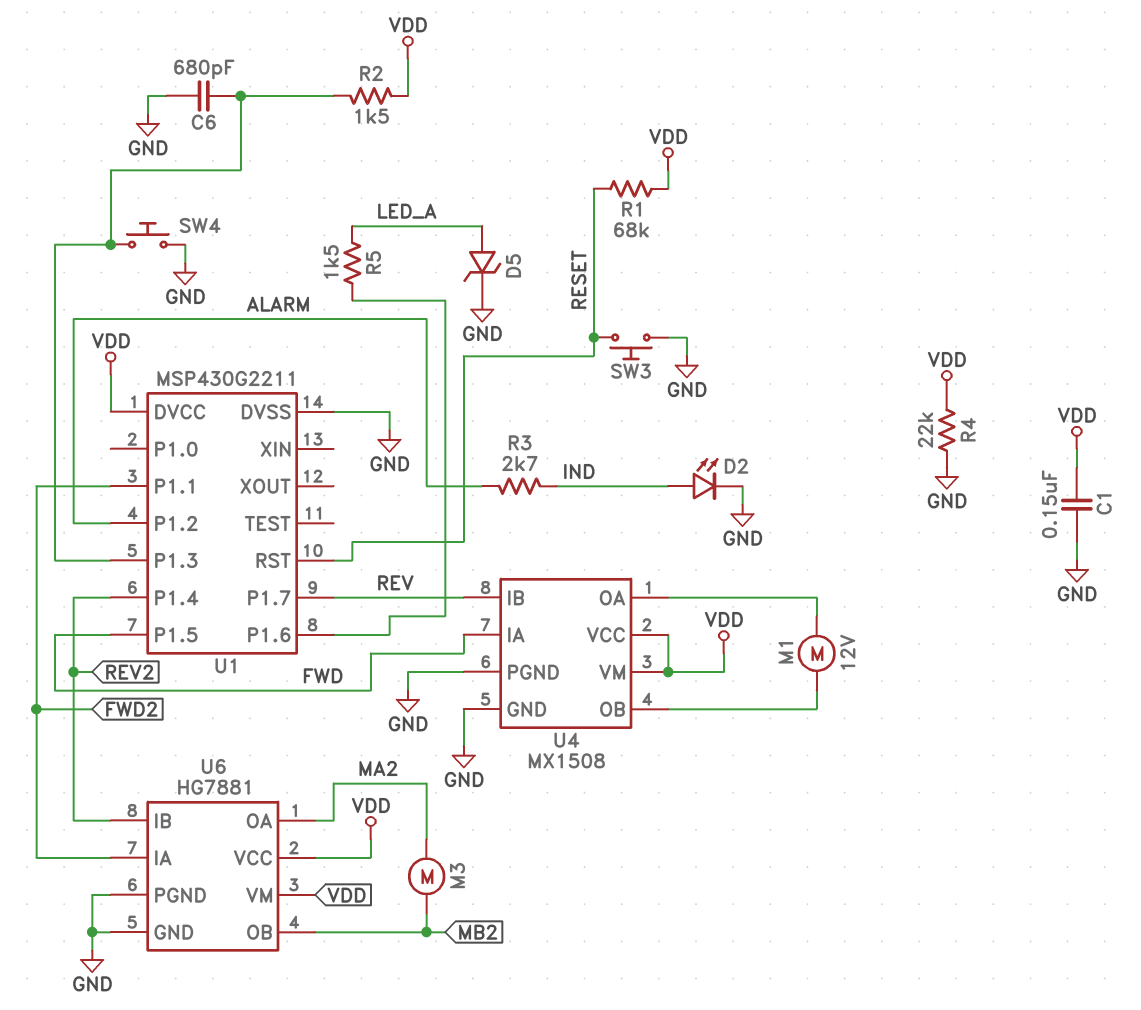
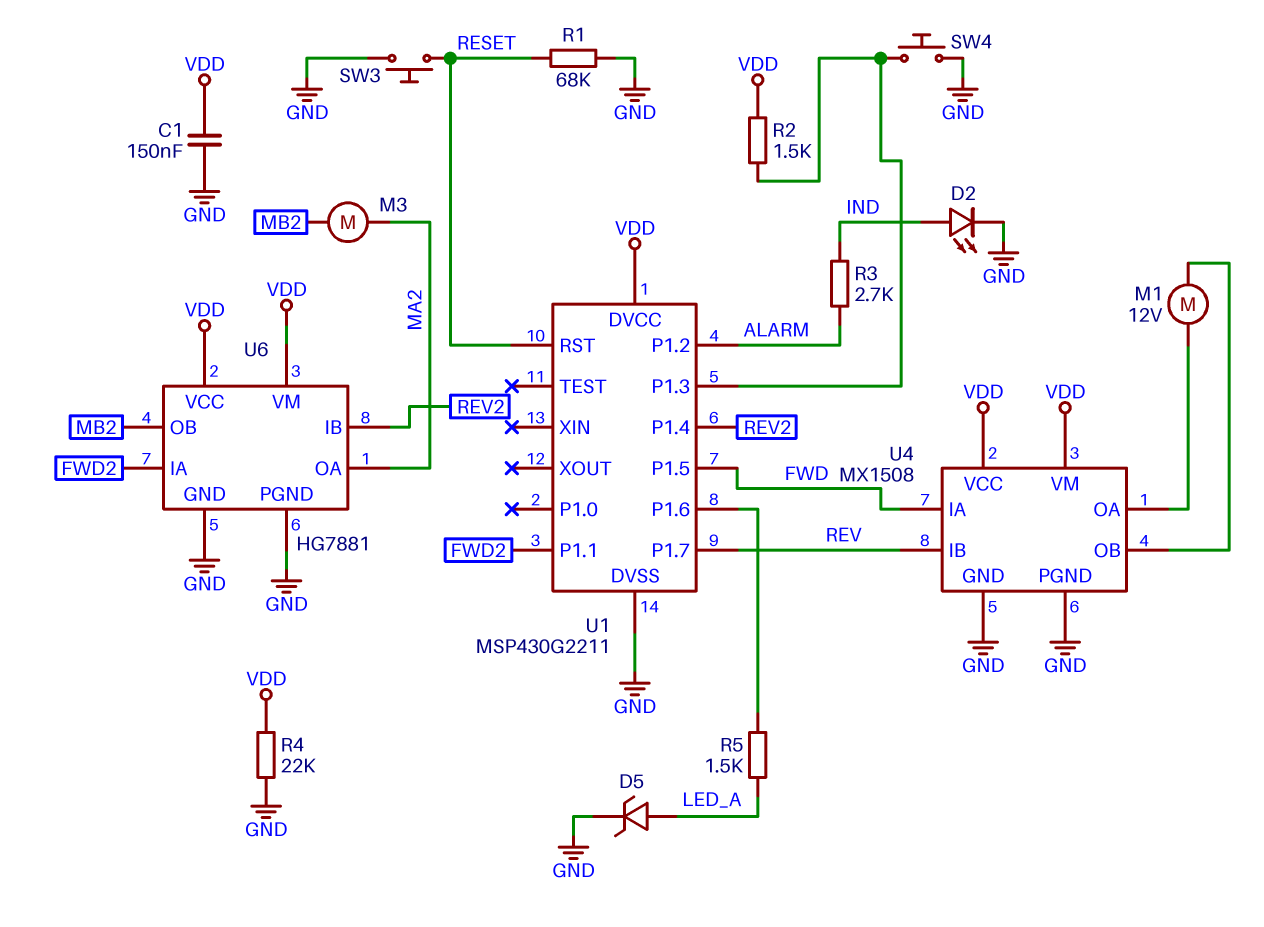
C6: 680pF (GND, U1/P1.3) -> none
R1: 68k (RESET, VDD) -> 68k (GND, RESET)

